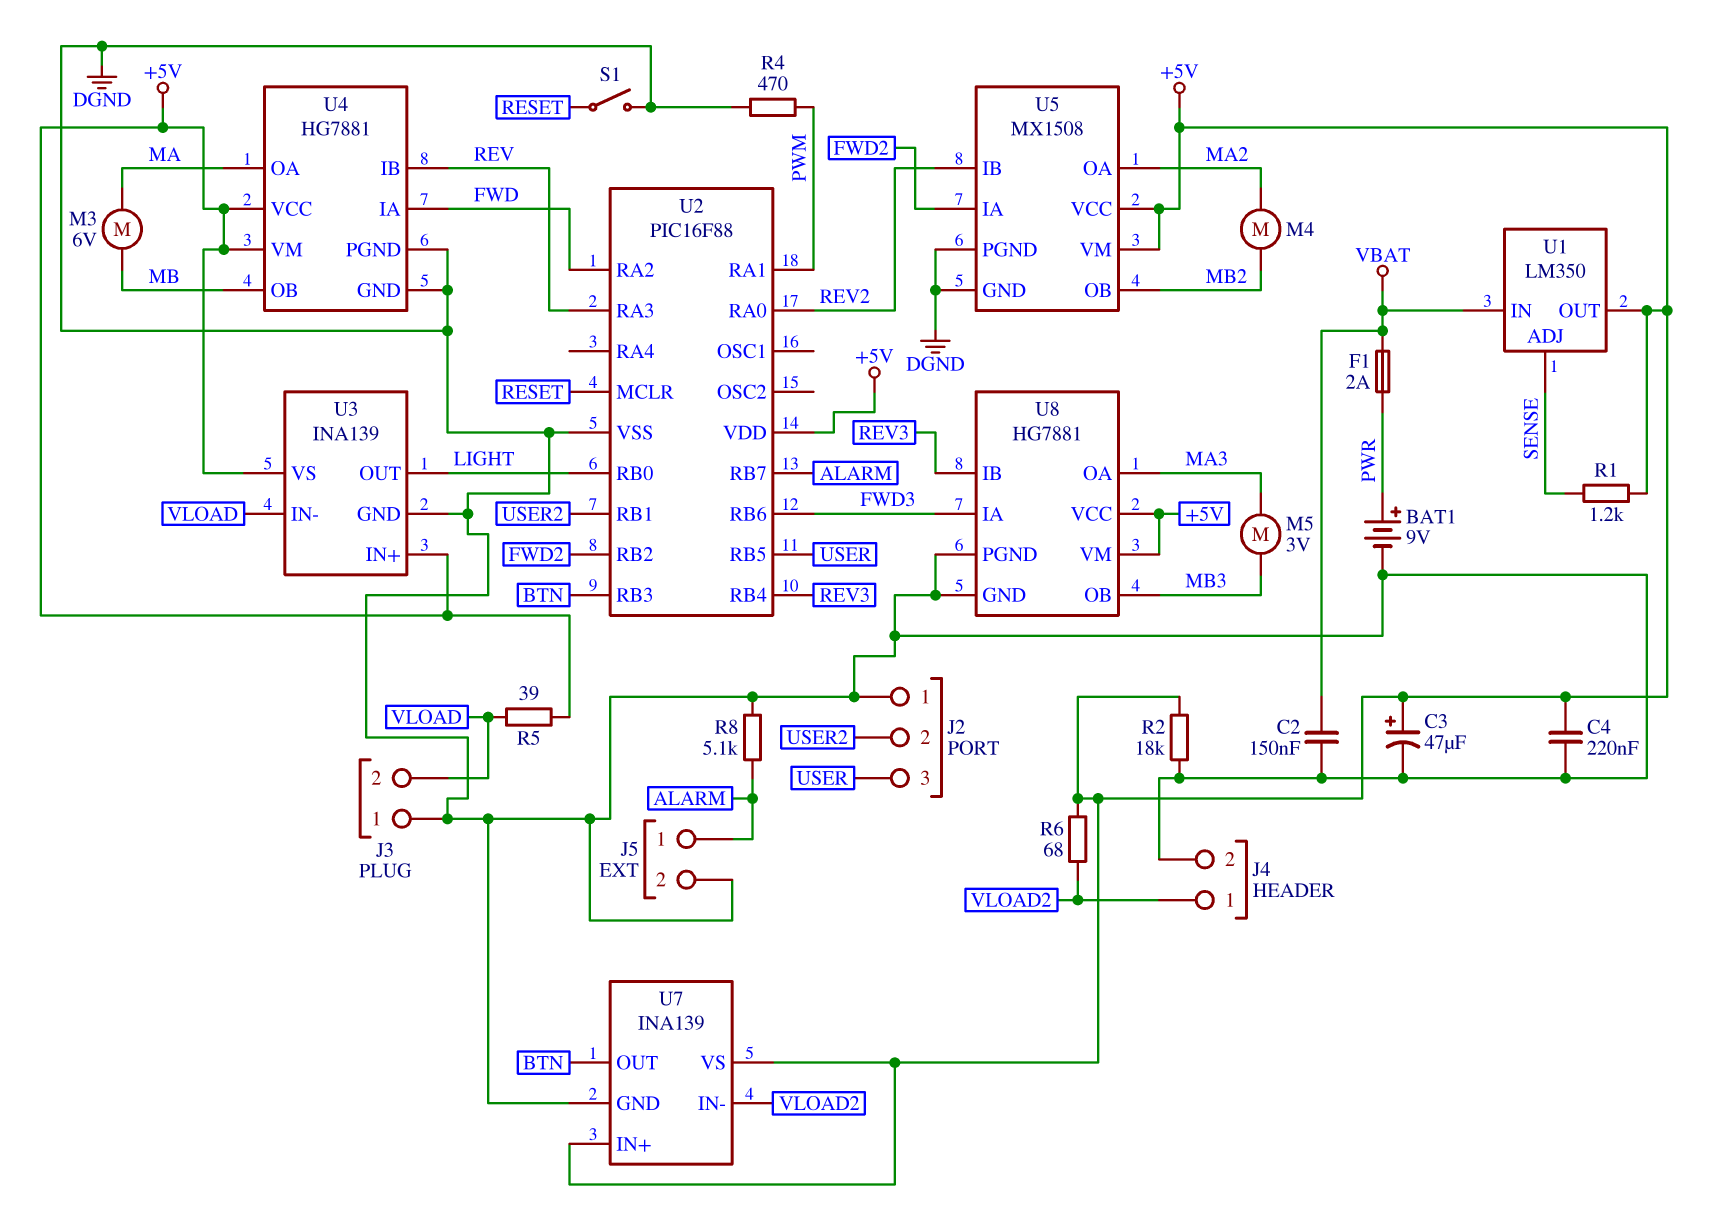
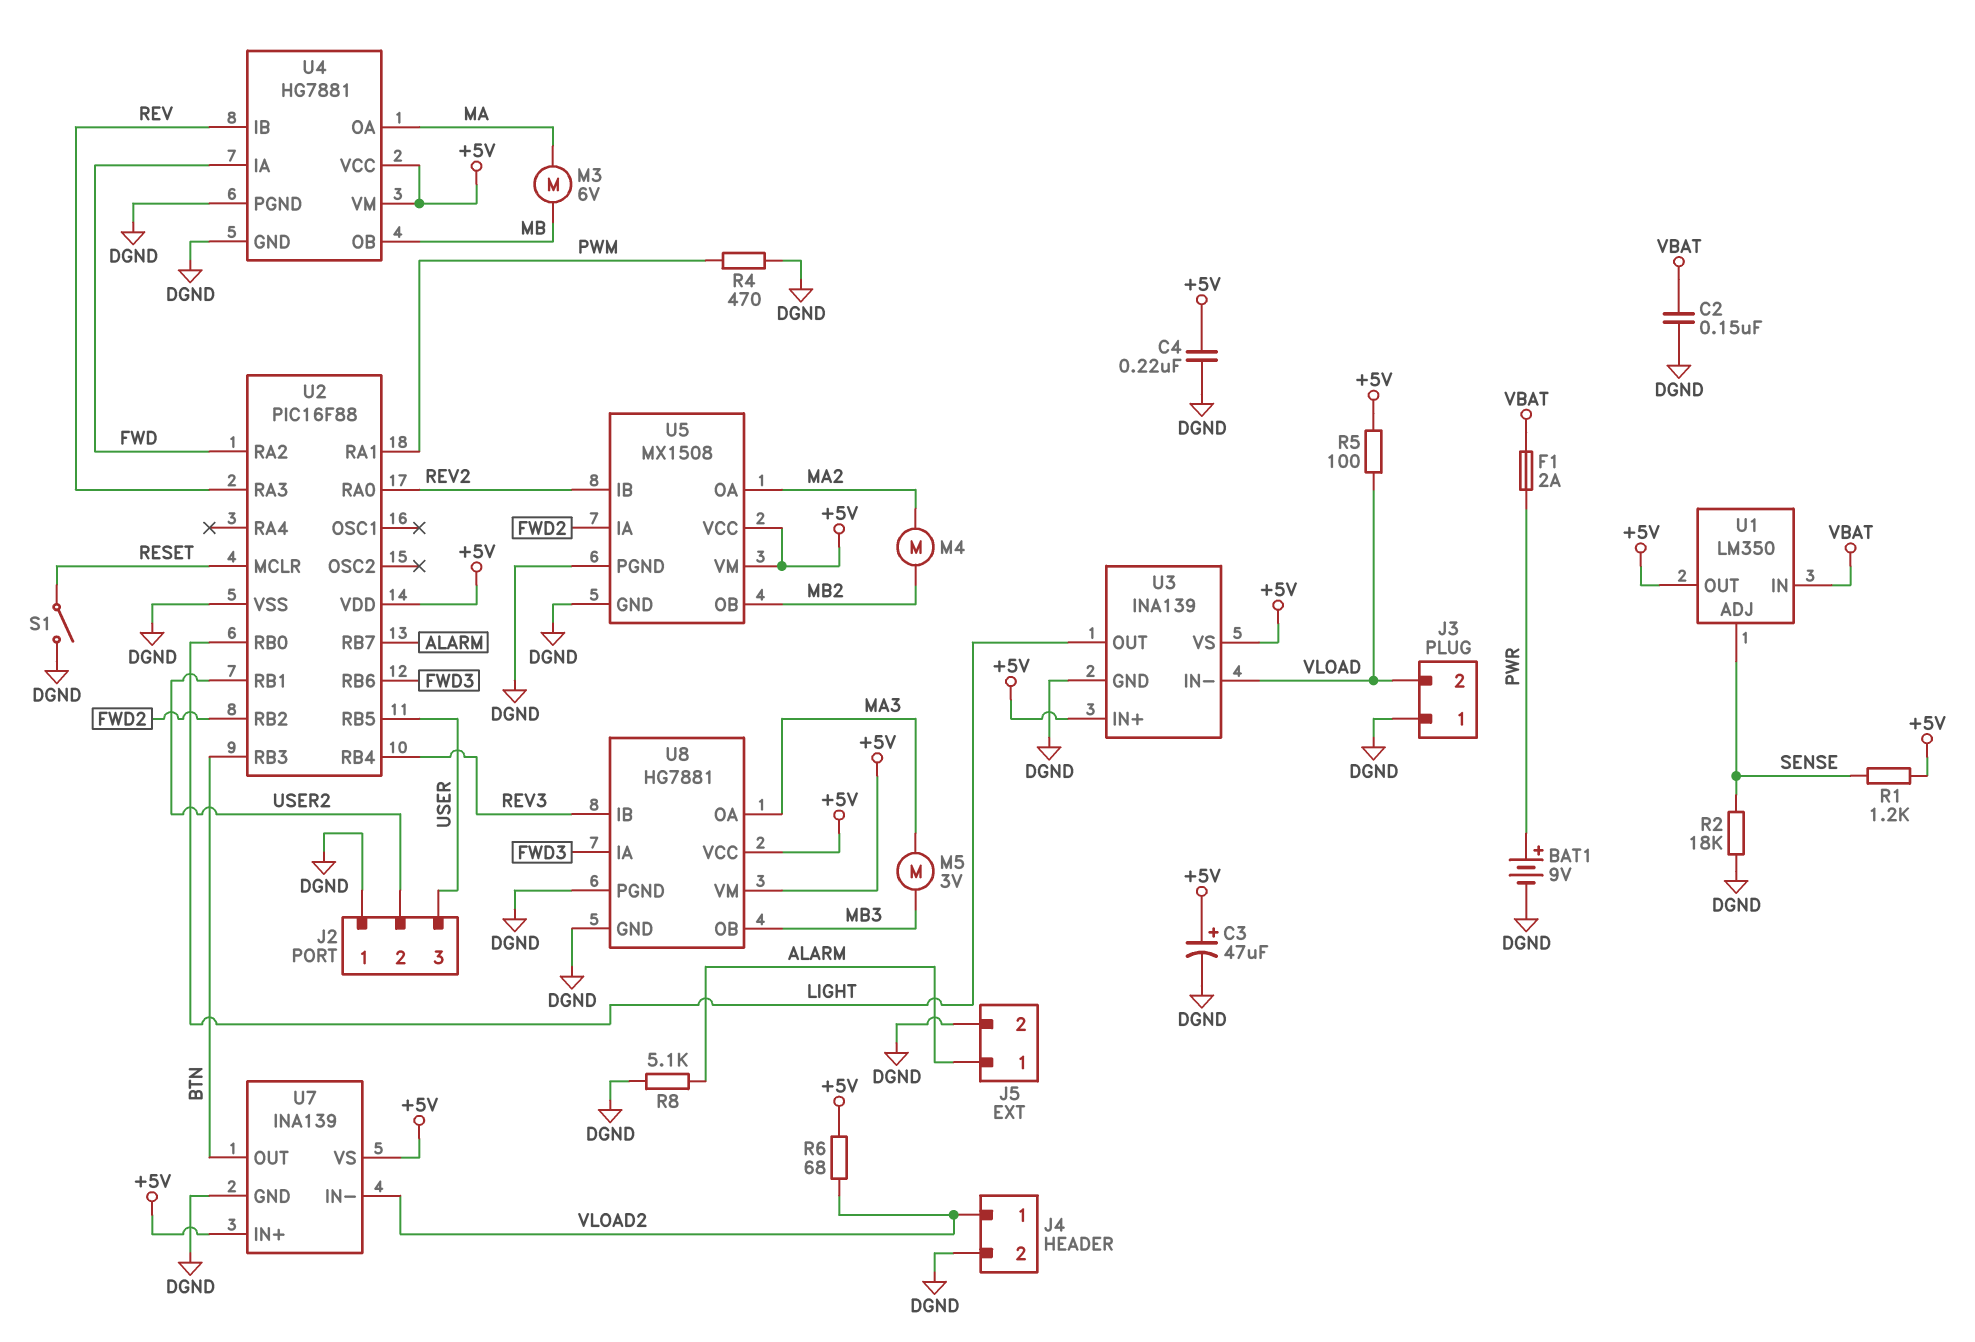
R2: 18k (+5V, DGND) -> 18k (DGND, SENSE)
R5: 39 (+5V, VLOAD) -> 100 (+5V, VLOAD)

